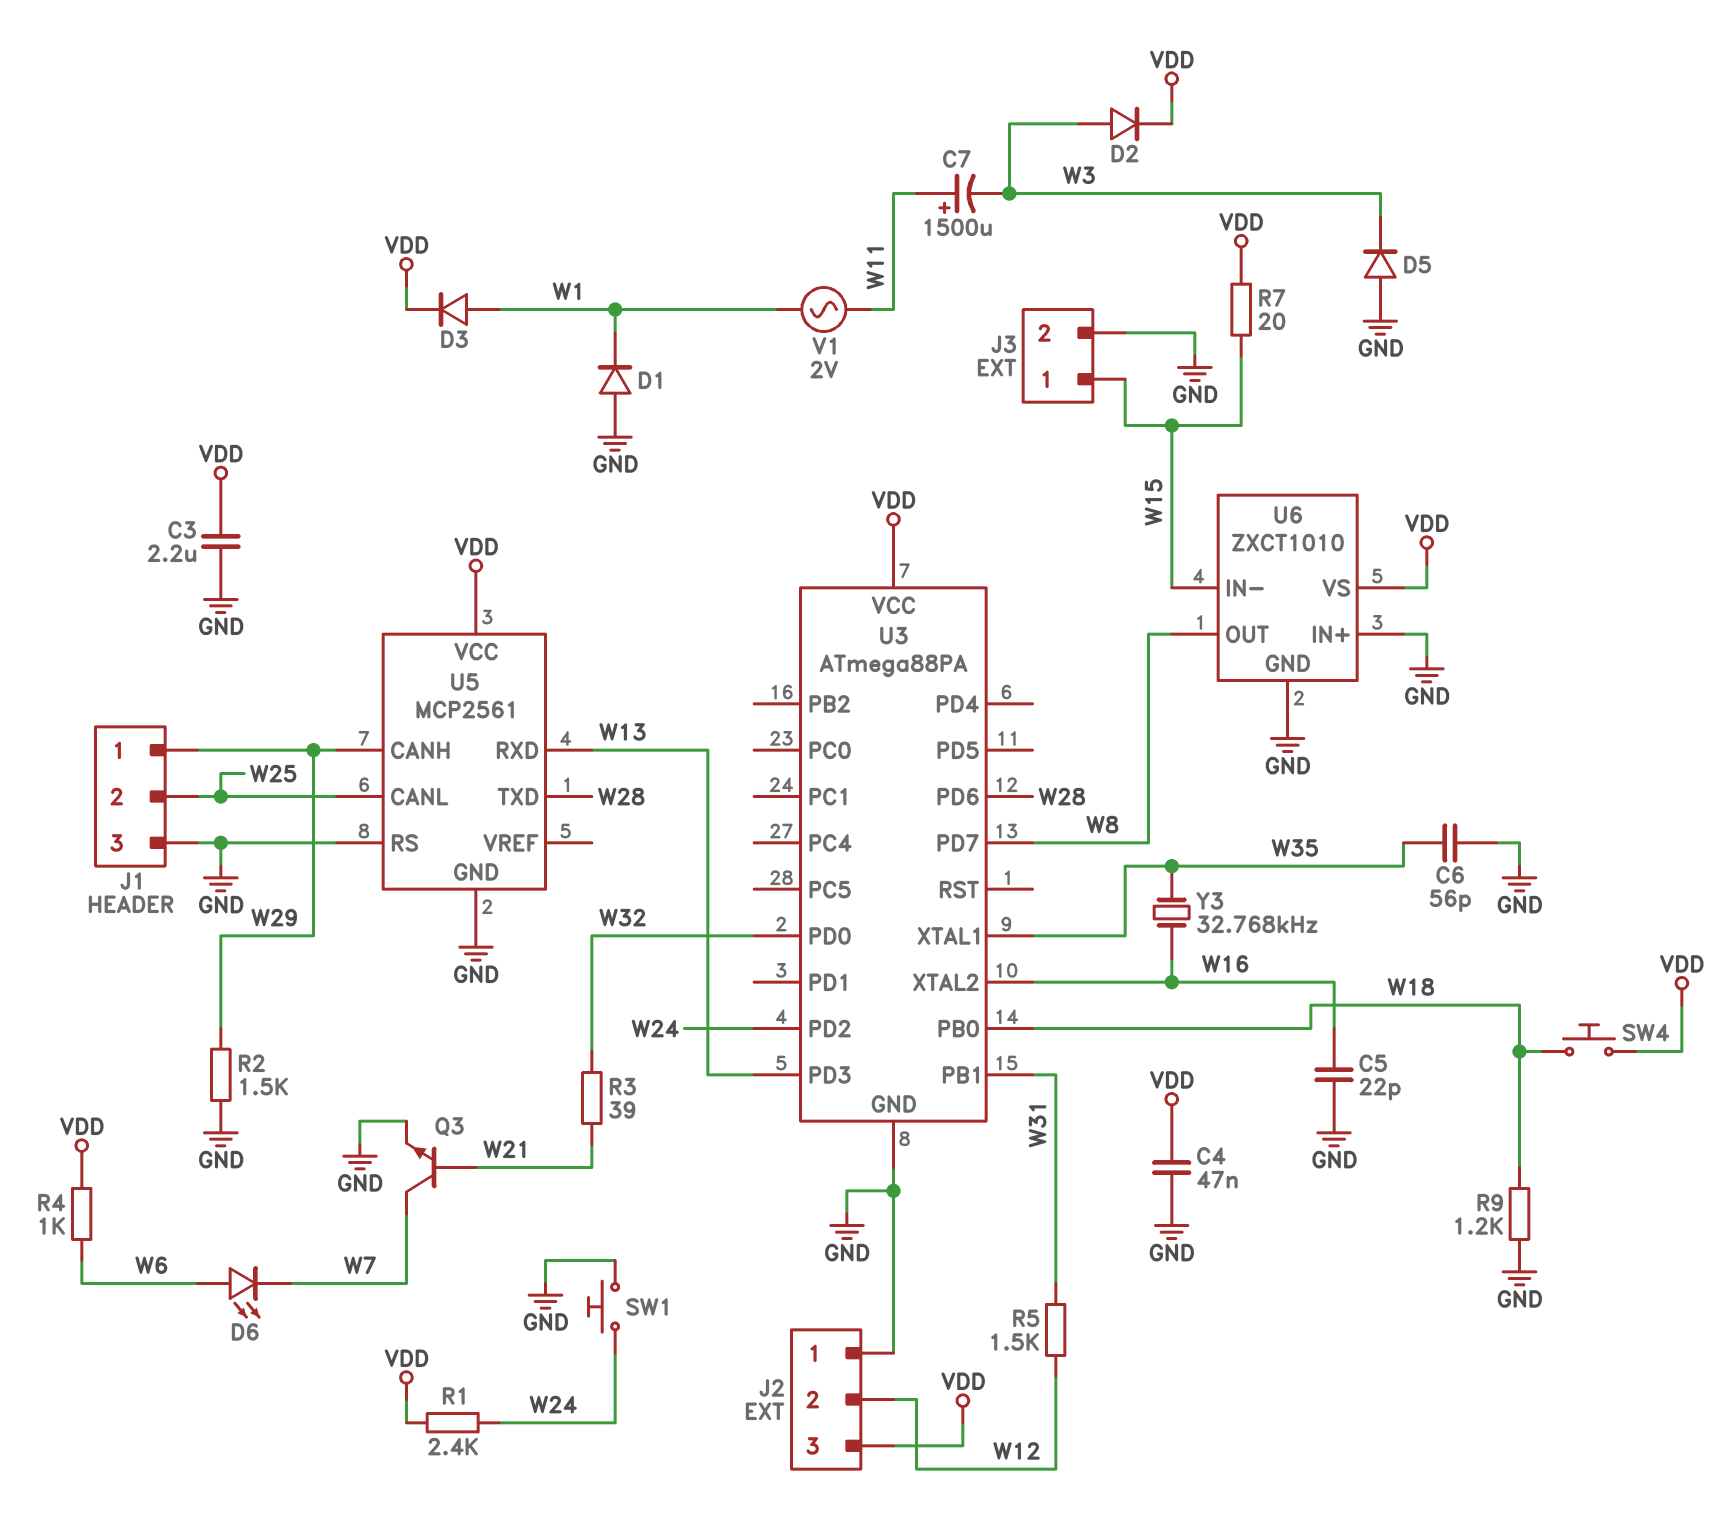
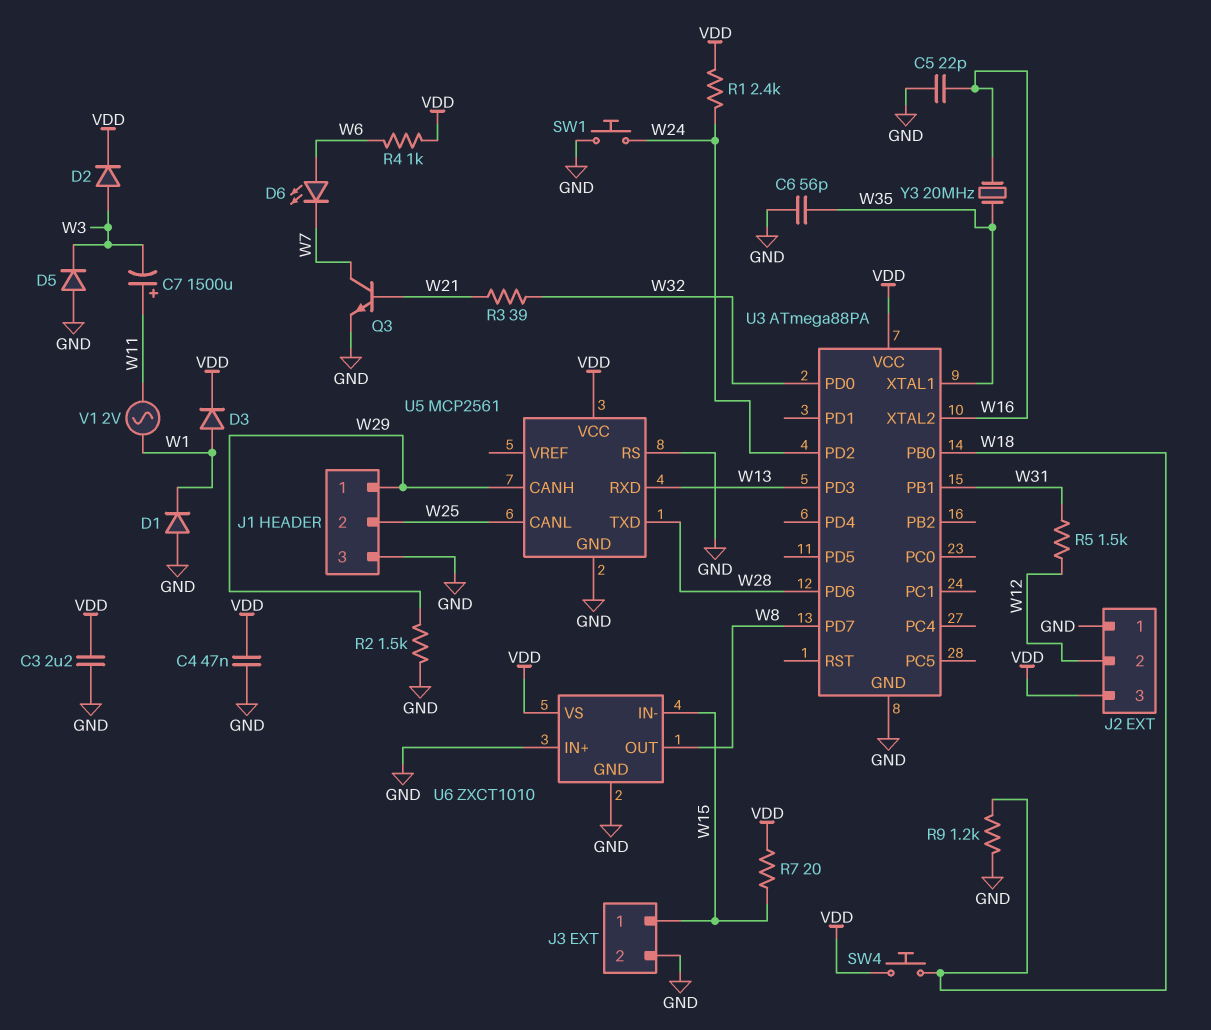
Y3: 32.768kHz (W16, W35) -> 20MHz (W16, W35)

